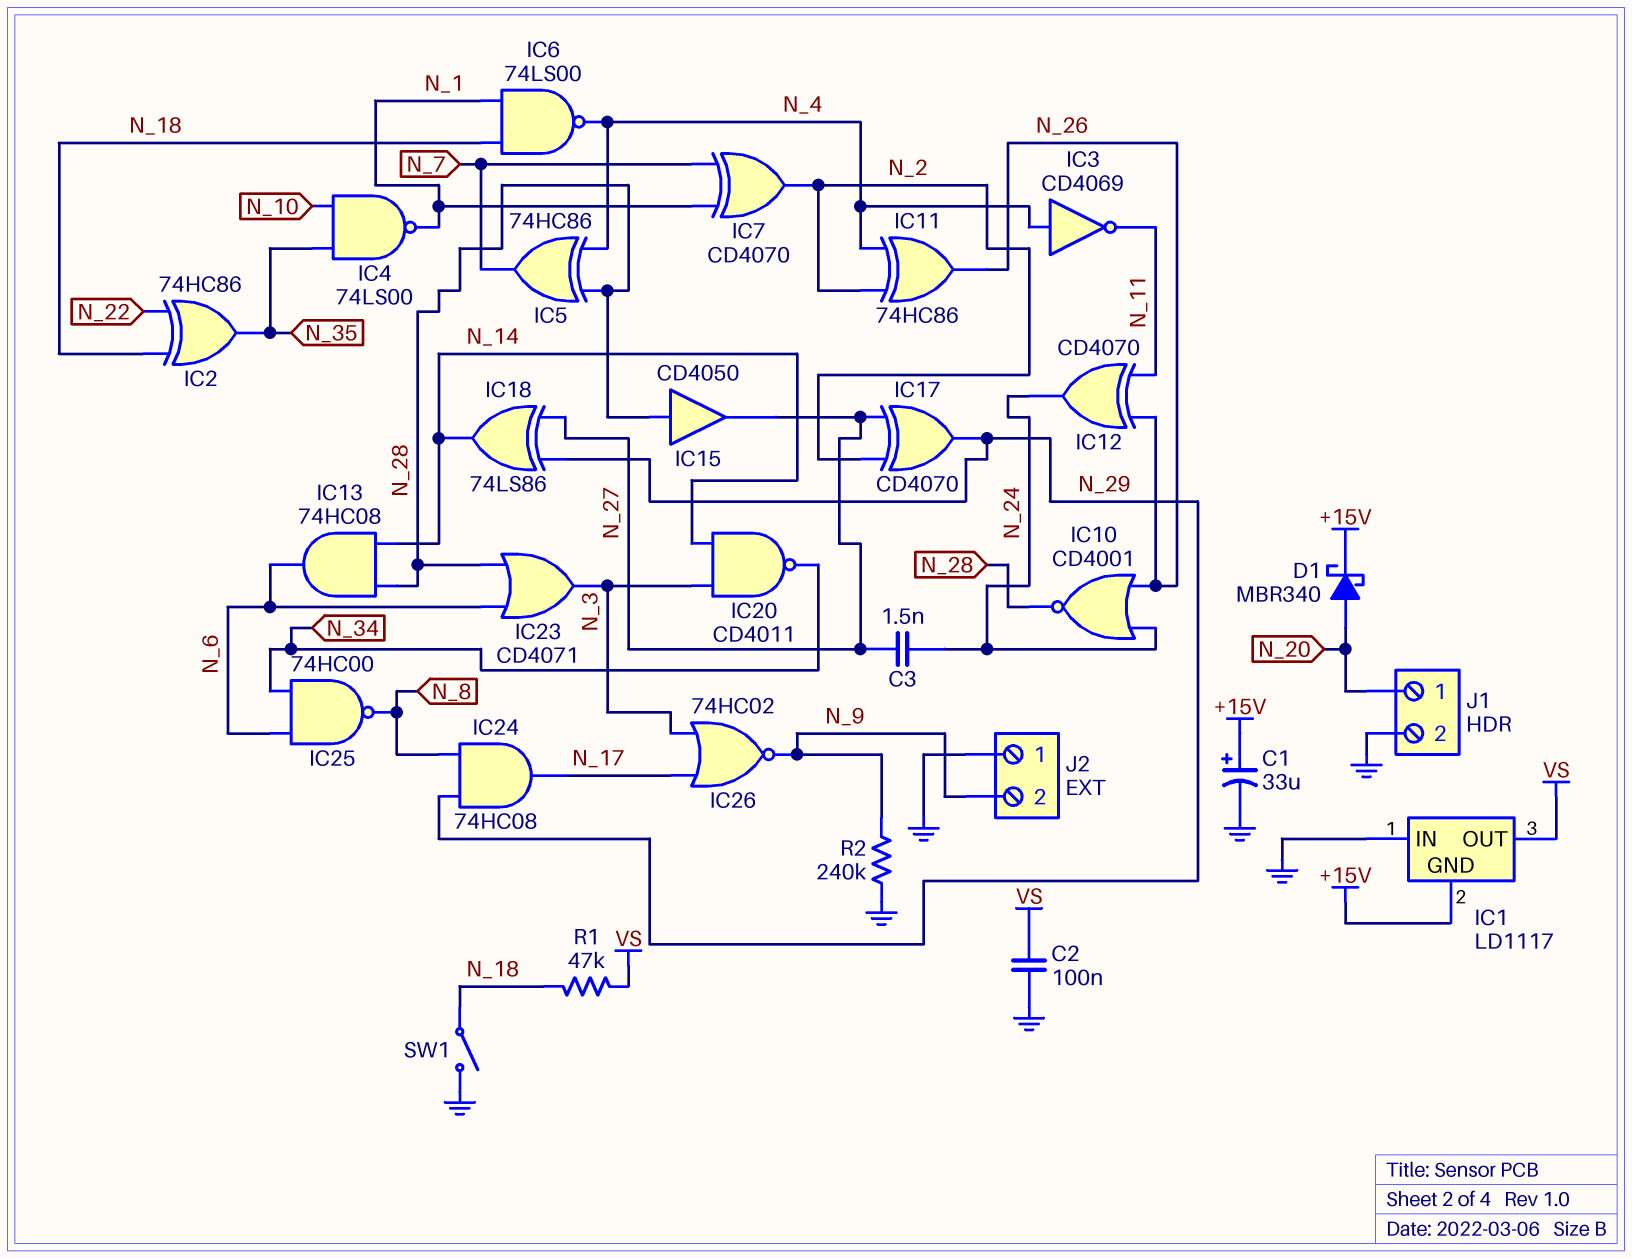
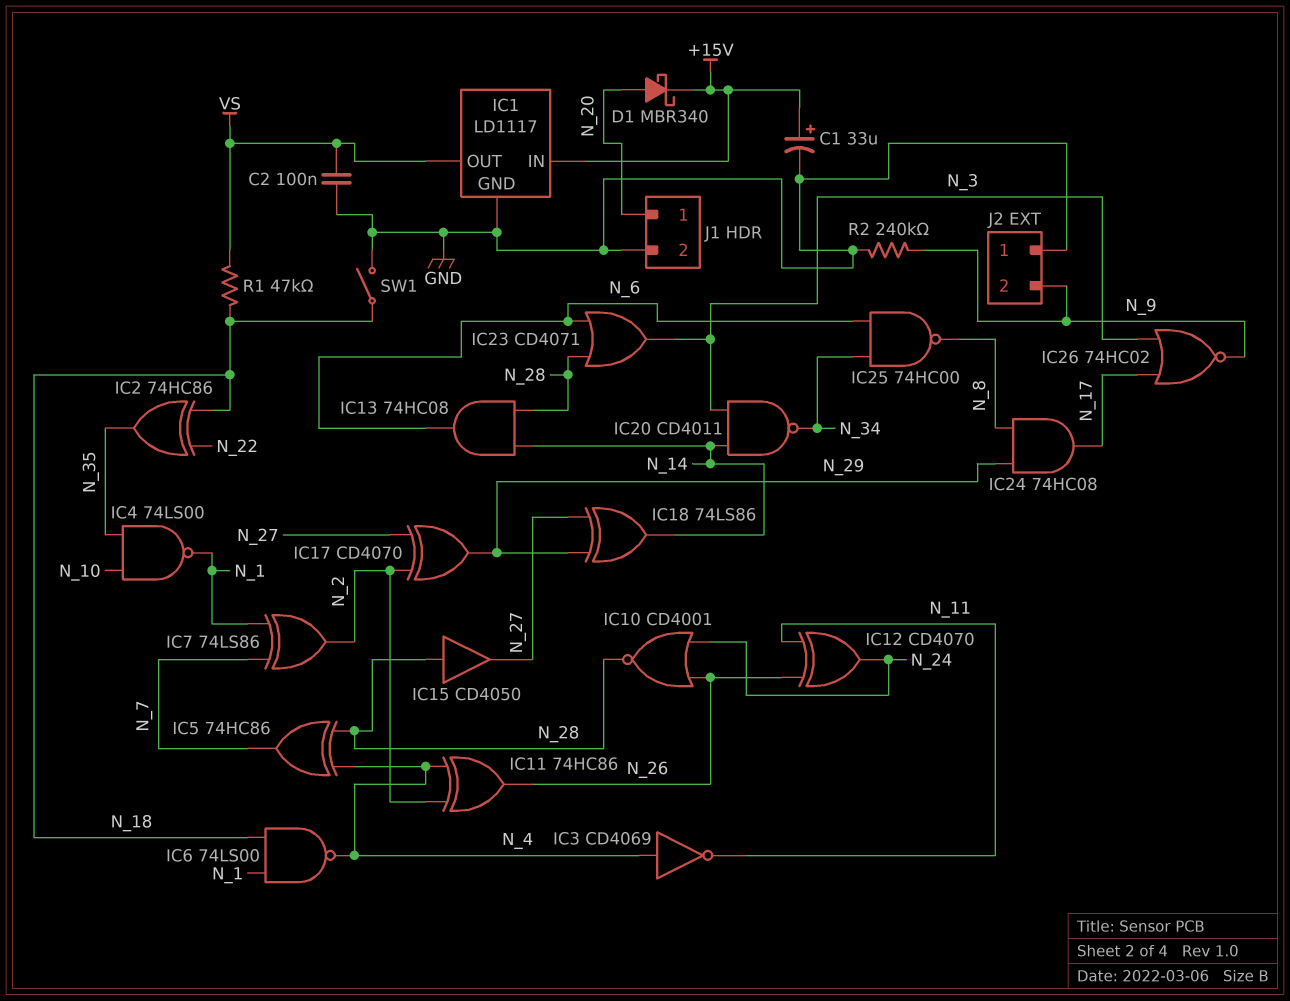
C3: 1.5nF (N_24, N_27) -> none
IC1 pin GND: +15V -> GND
IC1 pin IN: GND -> +15V
IC7: XOR CD4070 (in N_1, in N_7, out N_2) -> XOR 74LS86 (in N_1, in N_7, out N_2)

